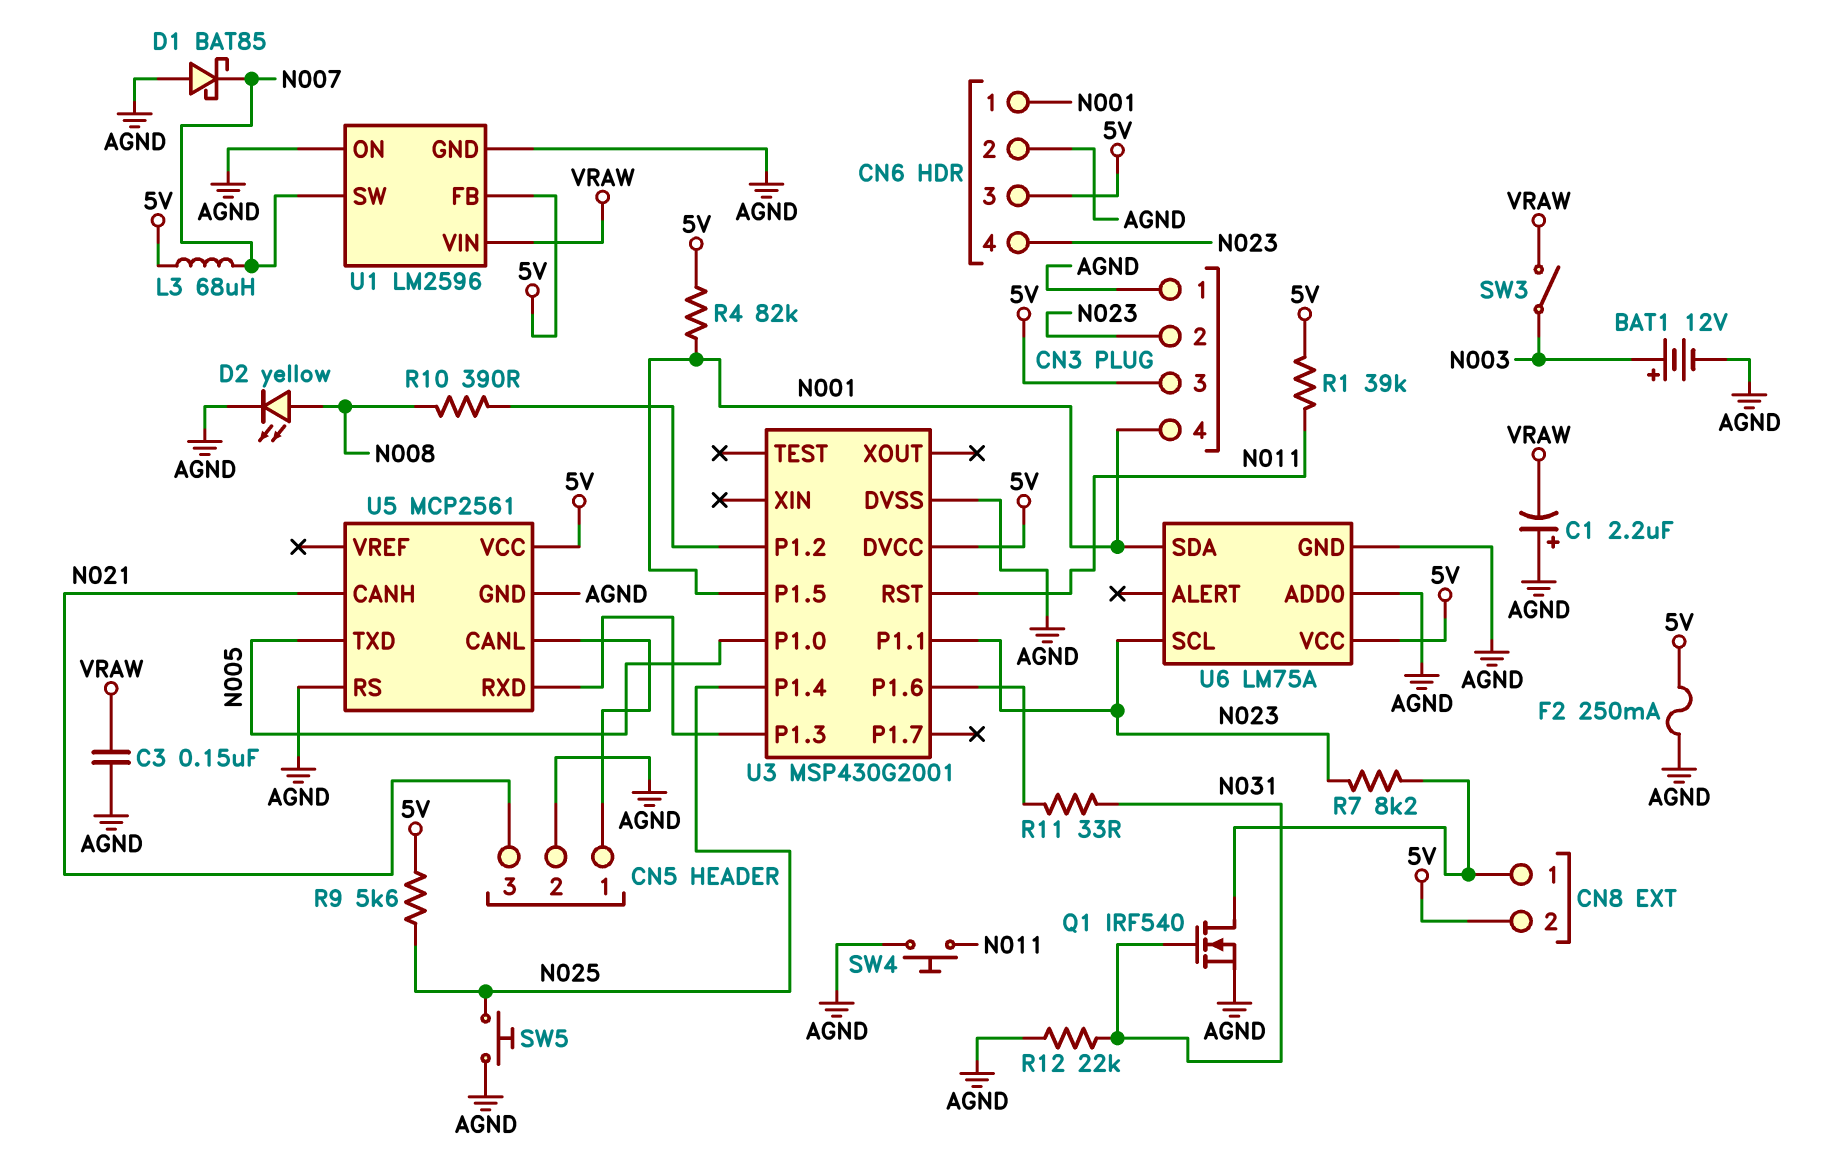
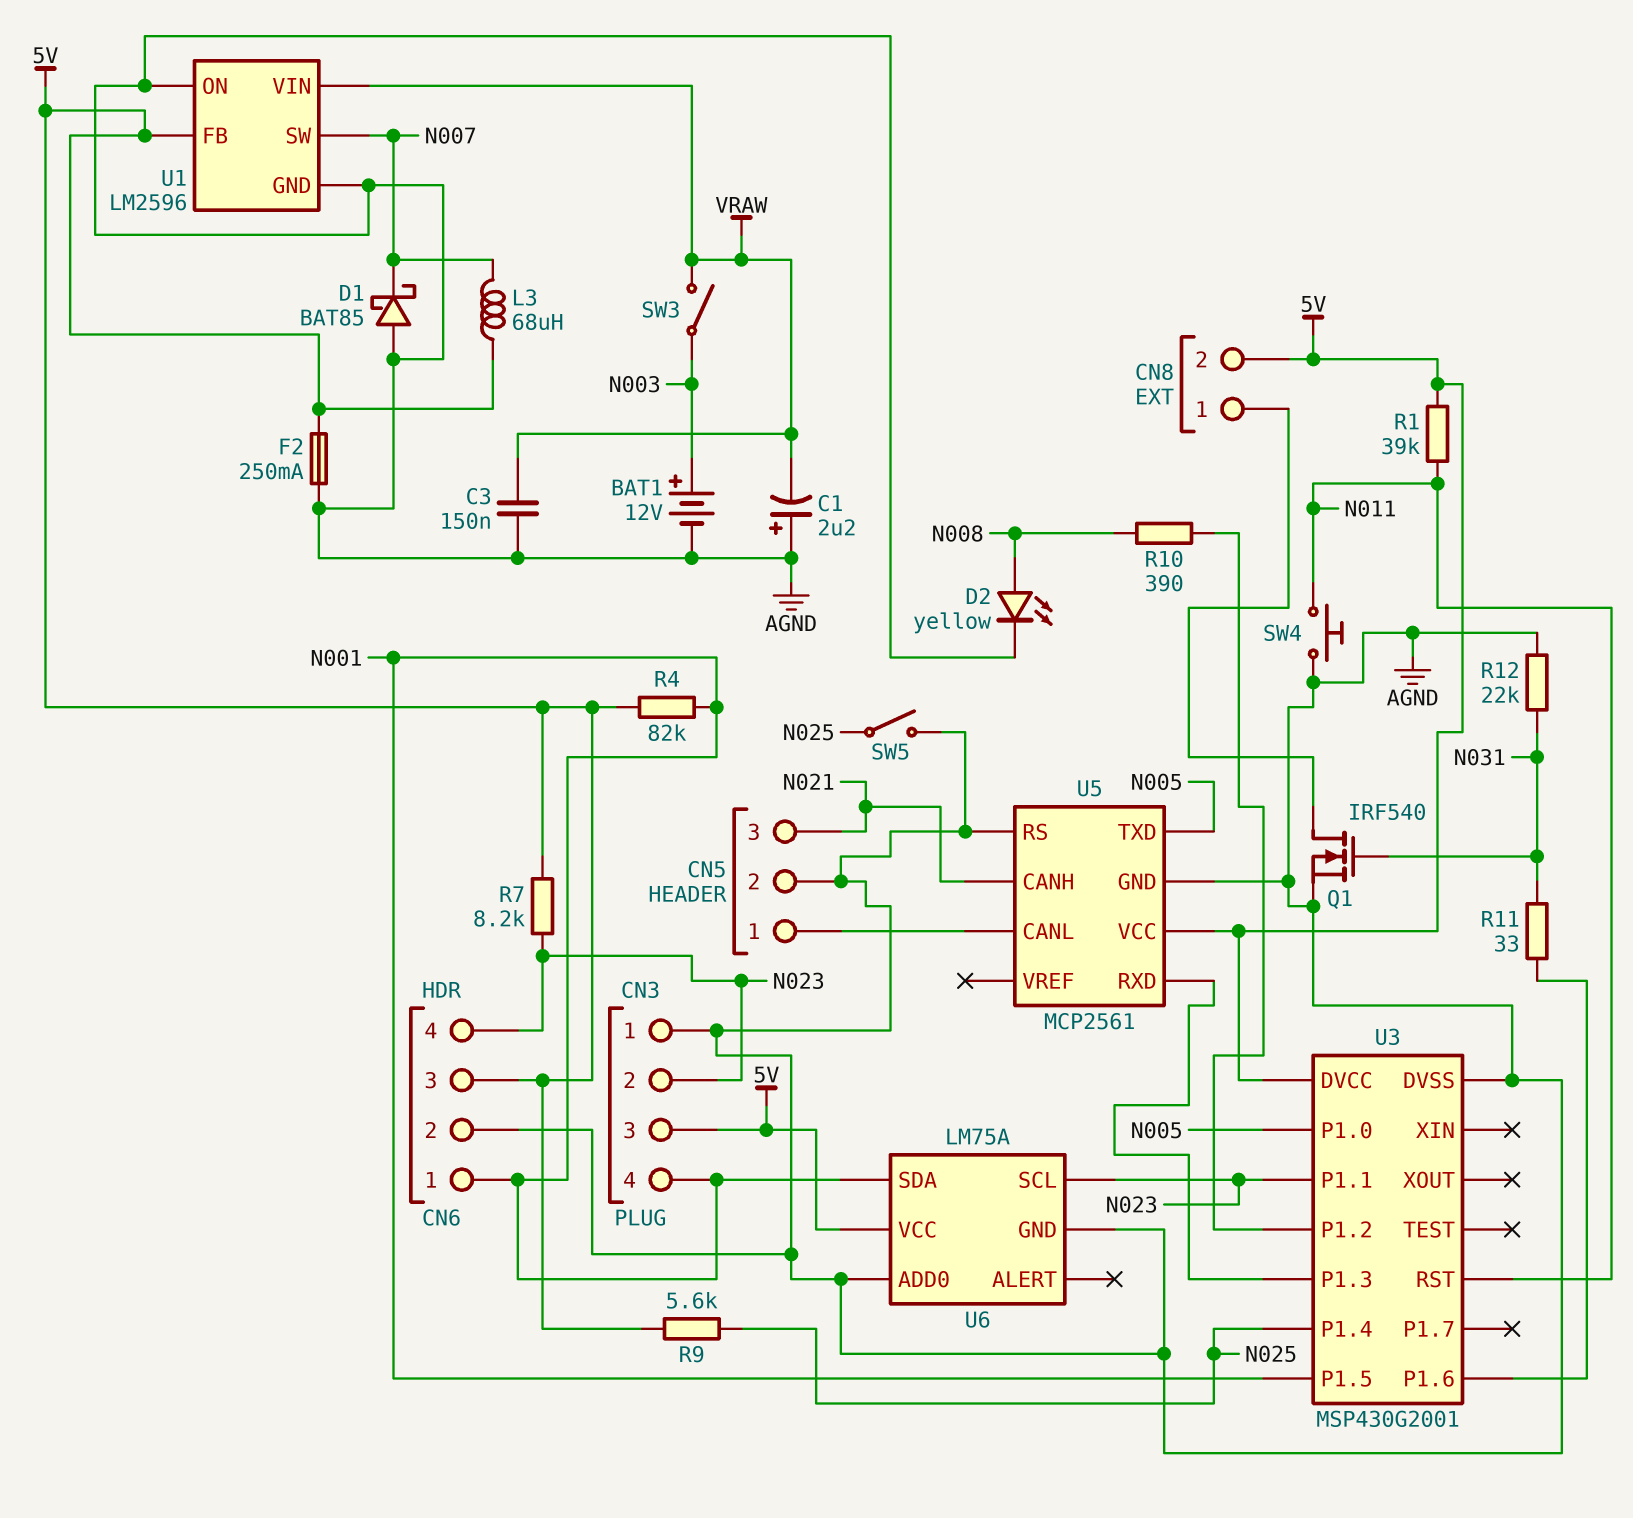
R7: 8.2k (CN8/1, N023) -> 8.2k (5V, N023)
SW5: button (AGND, N025) -> switch (AGND, N025)

